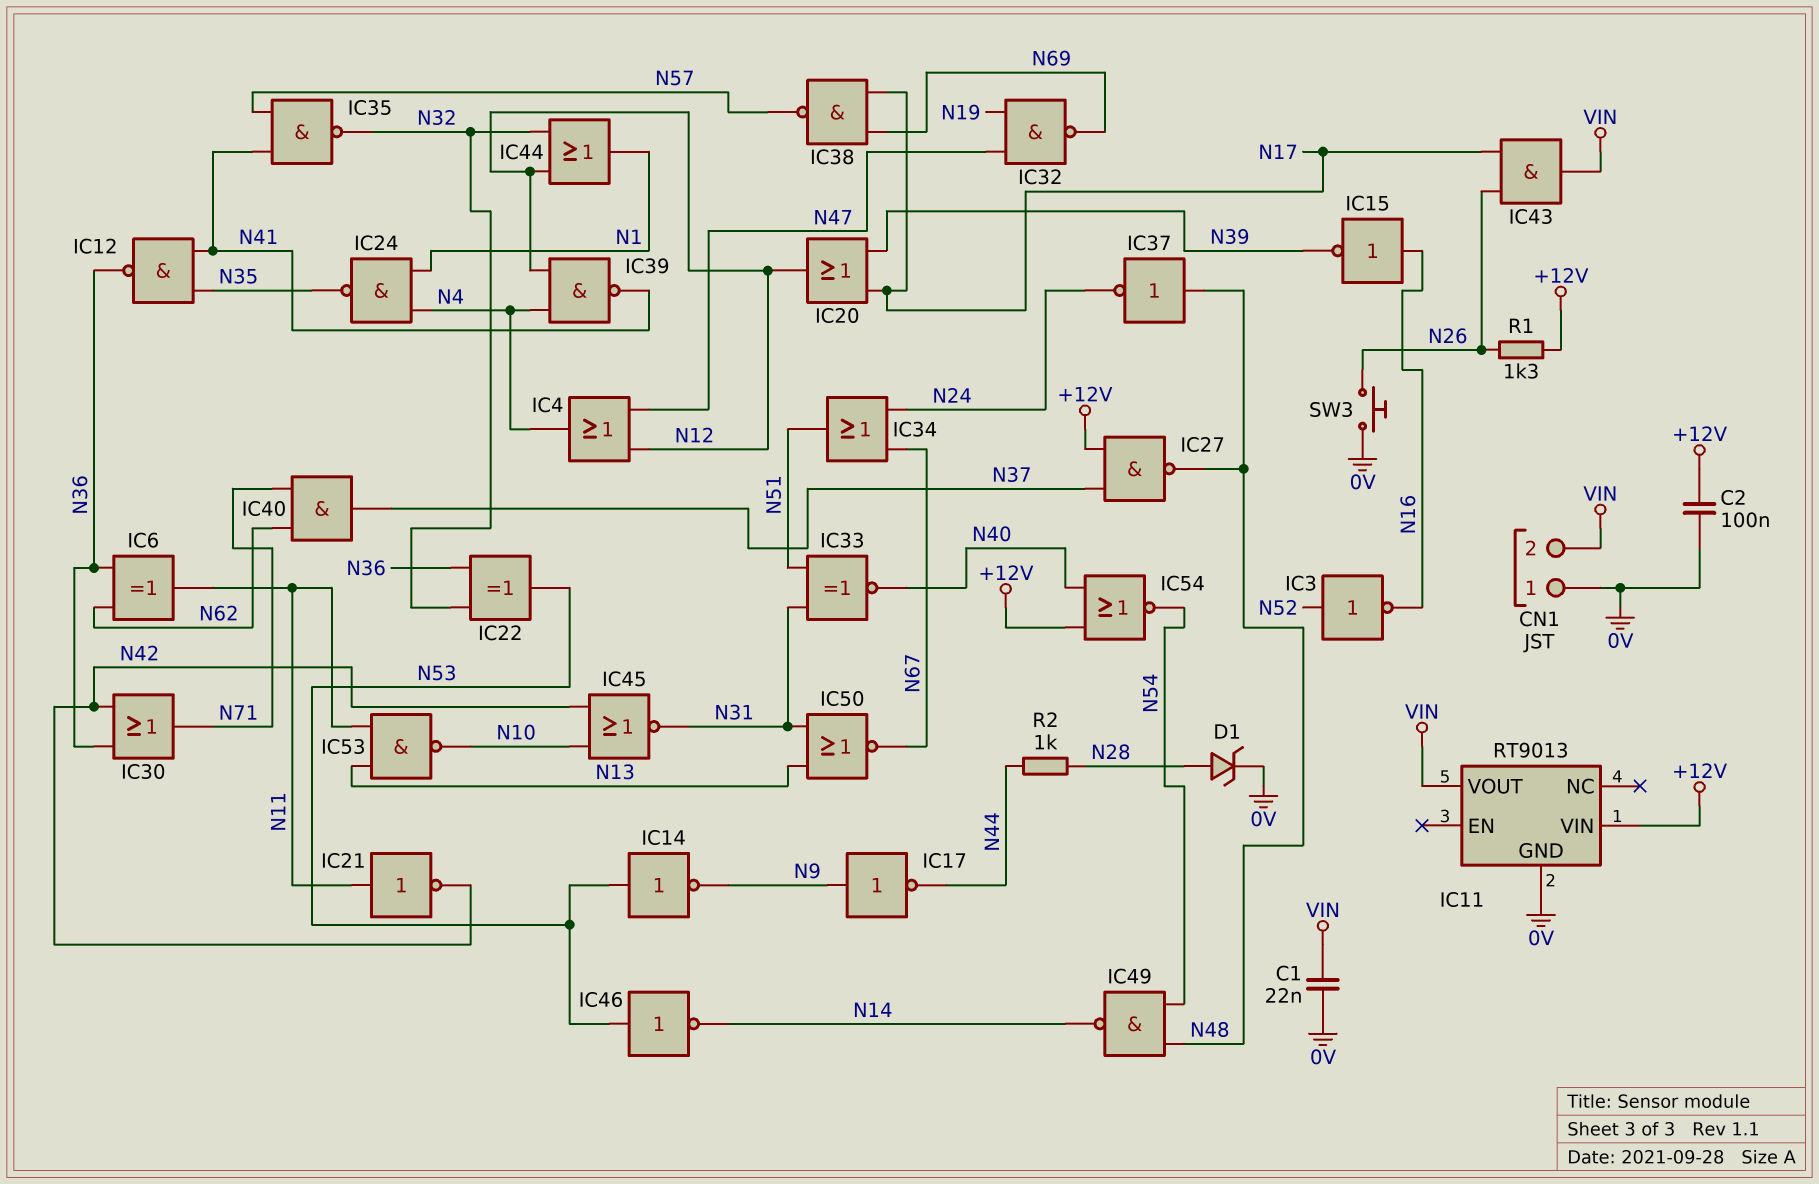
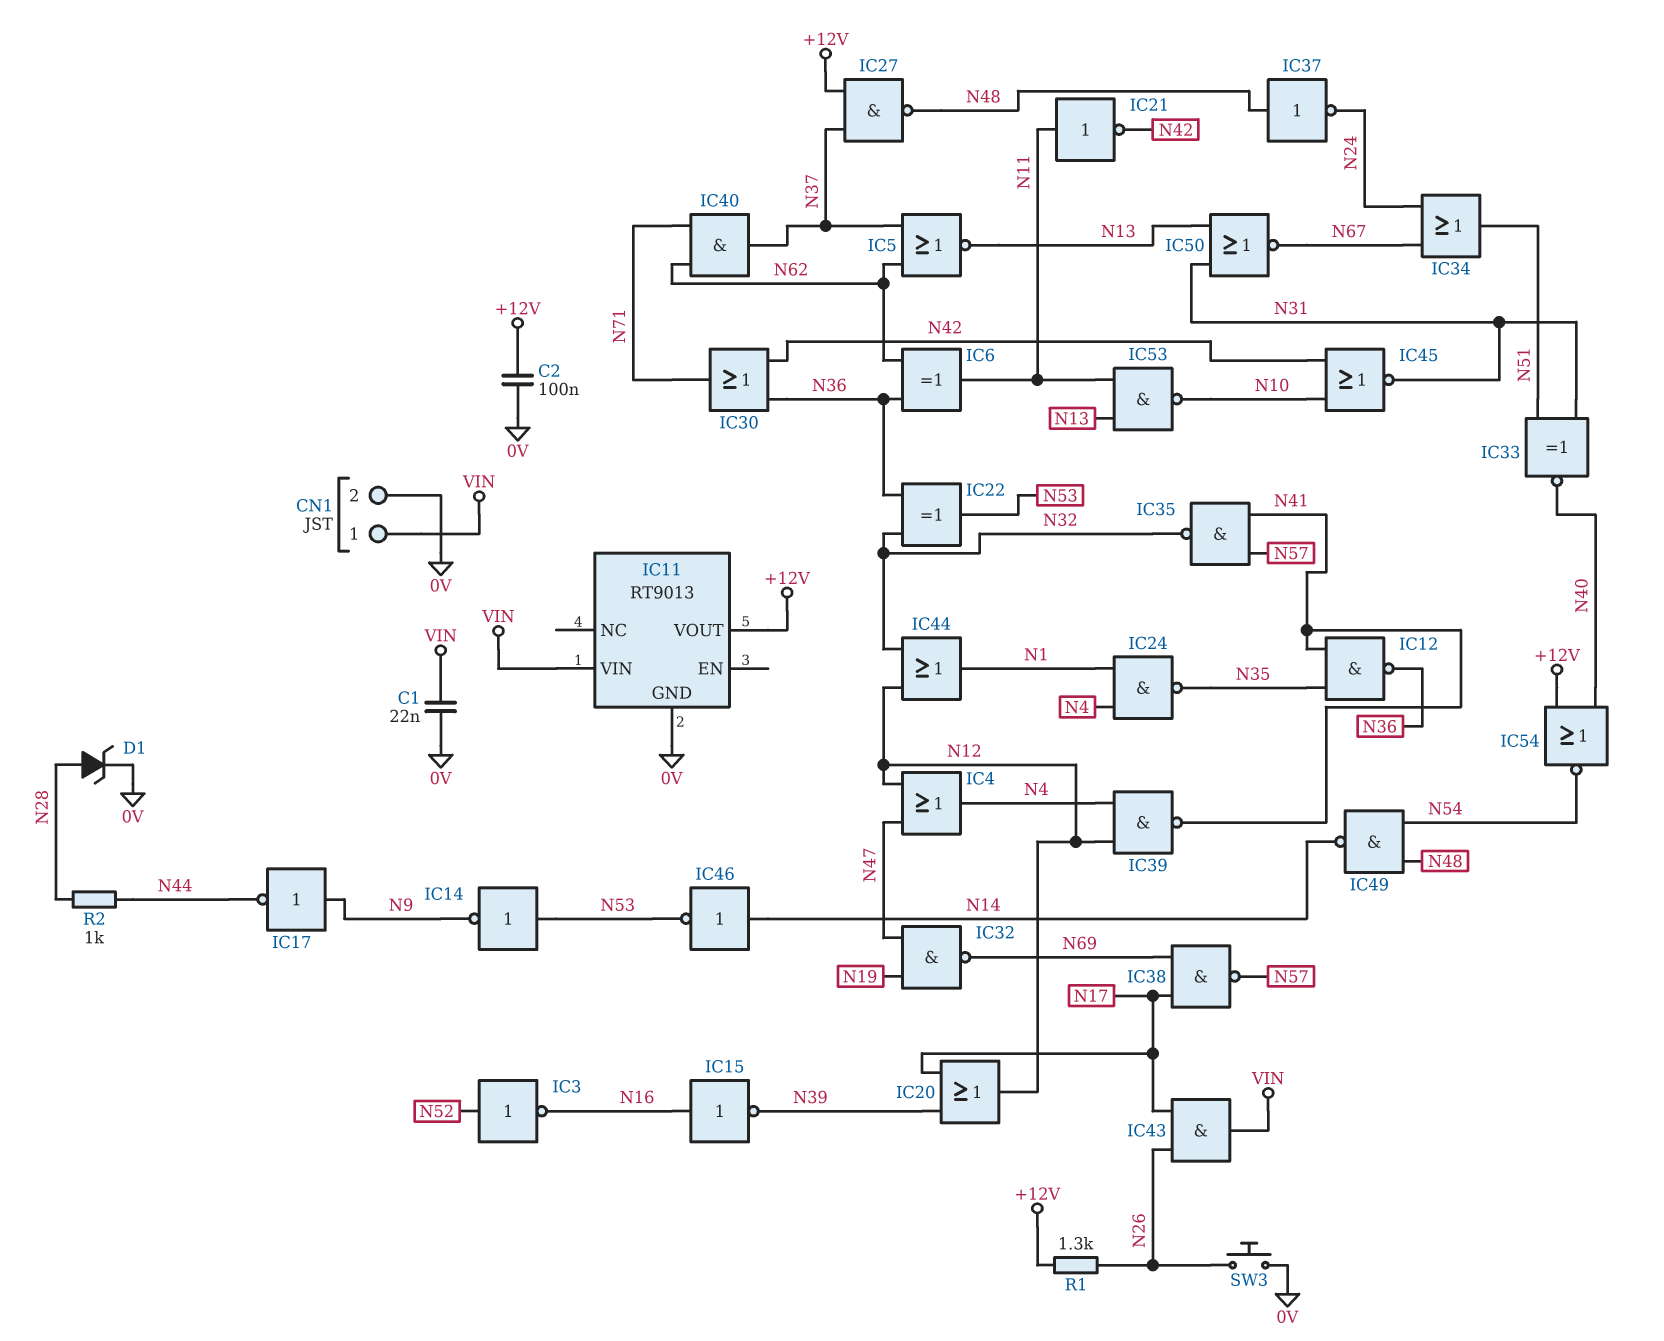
CN1 pin 1: 0V -> VIN
CN1 pin 2: VIN -> 0V
IC5: none -> NOR (in N37, in N62, out N13)
IC11 pin VIN: +12V -> VIN
IC11 pin VOUT: VIN -> +12V
IC46: NOT (in N53, out N14) -> NOT (in N14, out N53)

